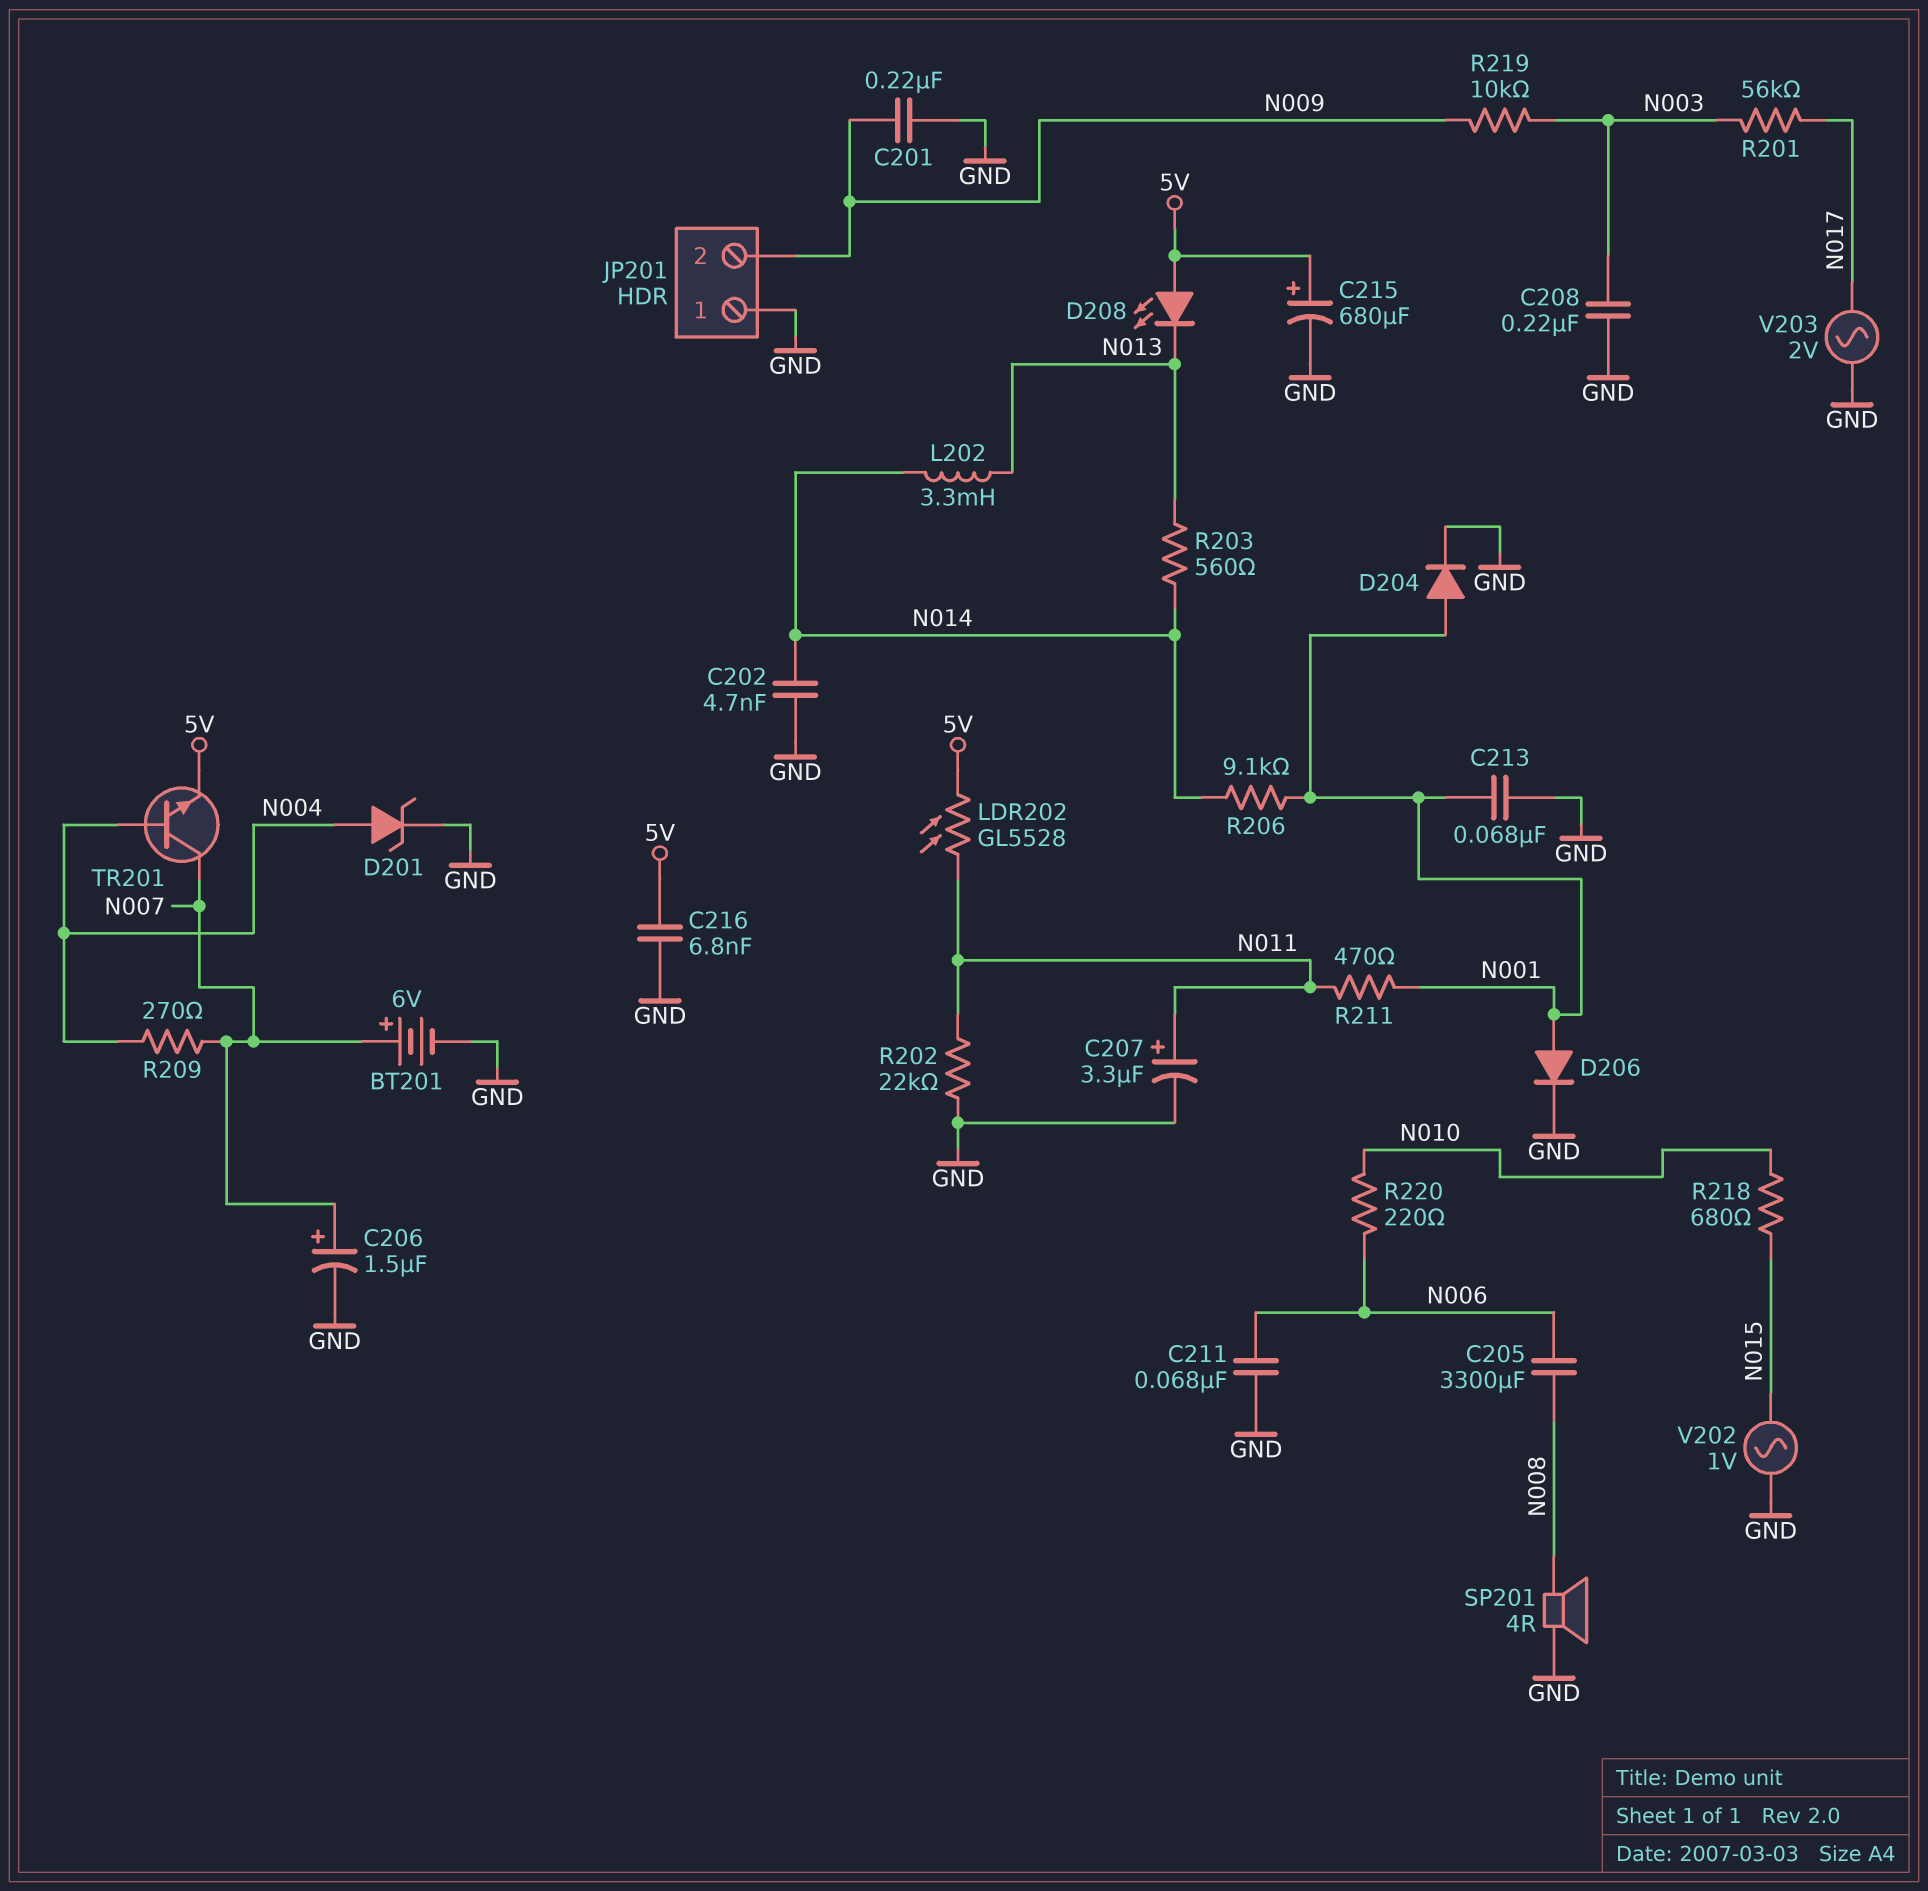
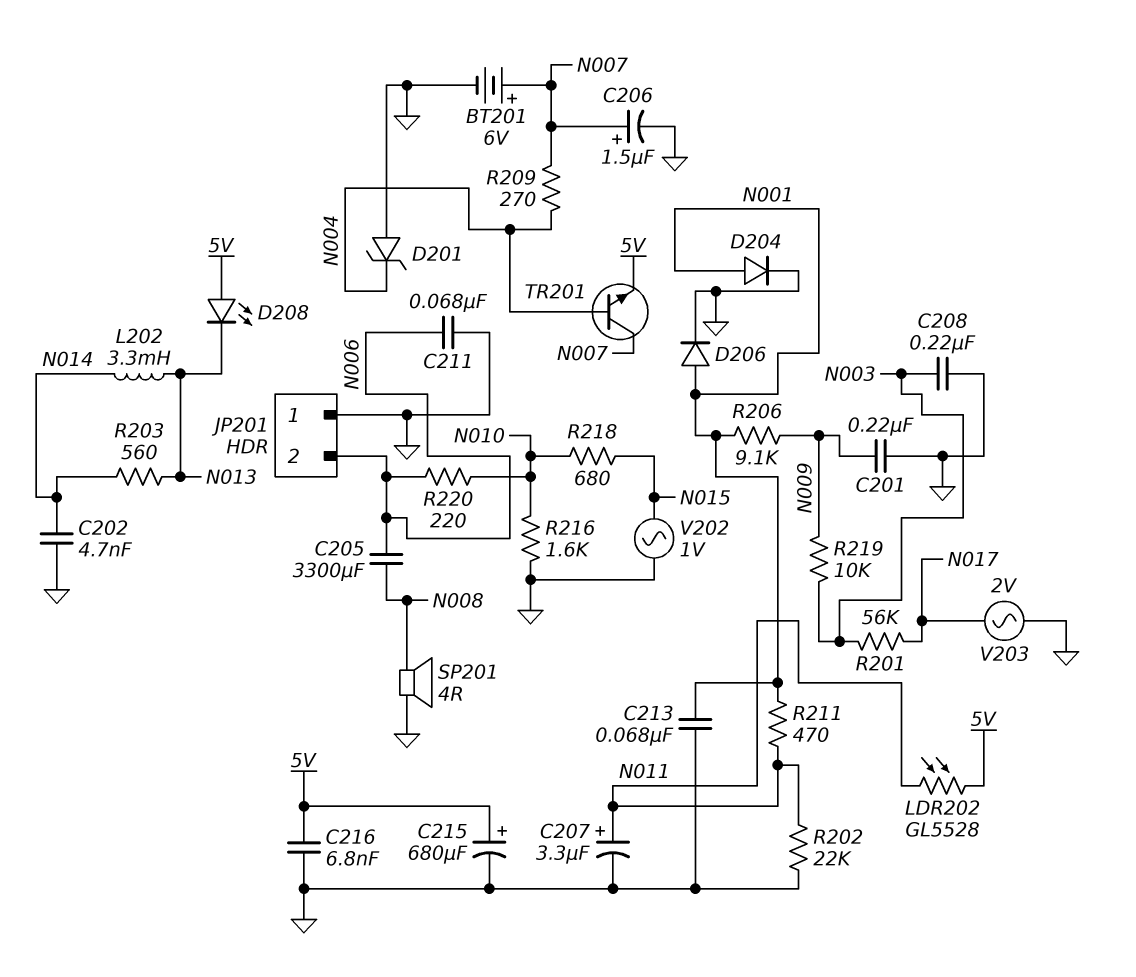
D201: zener (A N004, K GND) -> zener (A GND, K N004)
JP201 pin 2: N009 -> N006
R206: 9.1k (N001, N014) -> 9.1k (N001, N009)
R216: none -> 1.6k (GND, N010)

